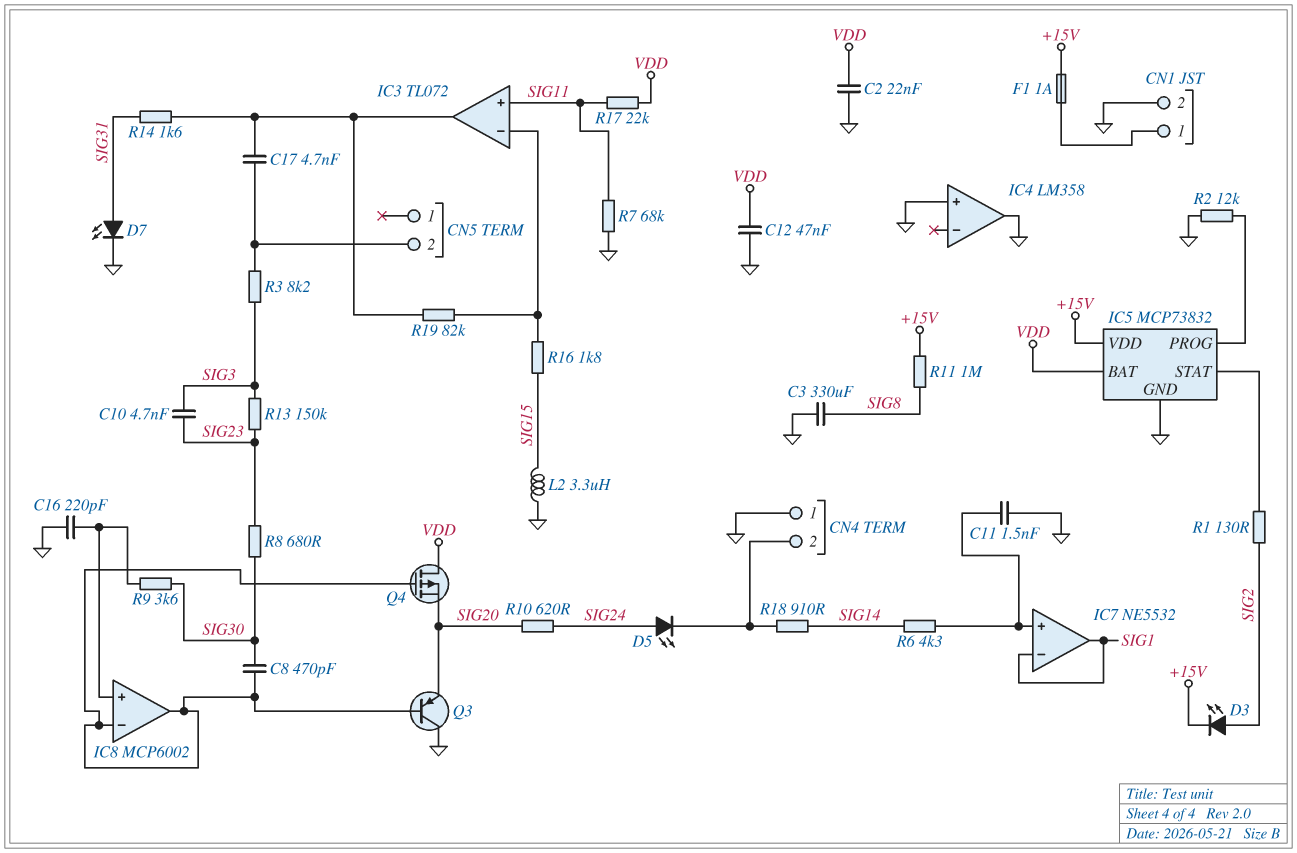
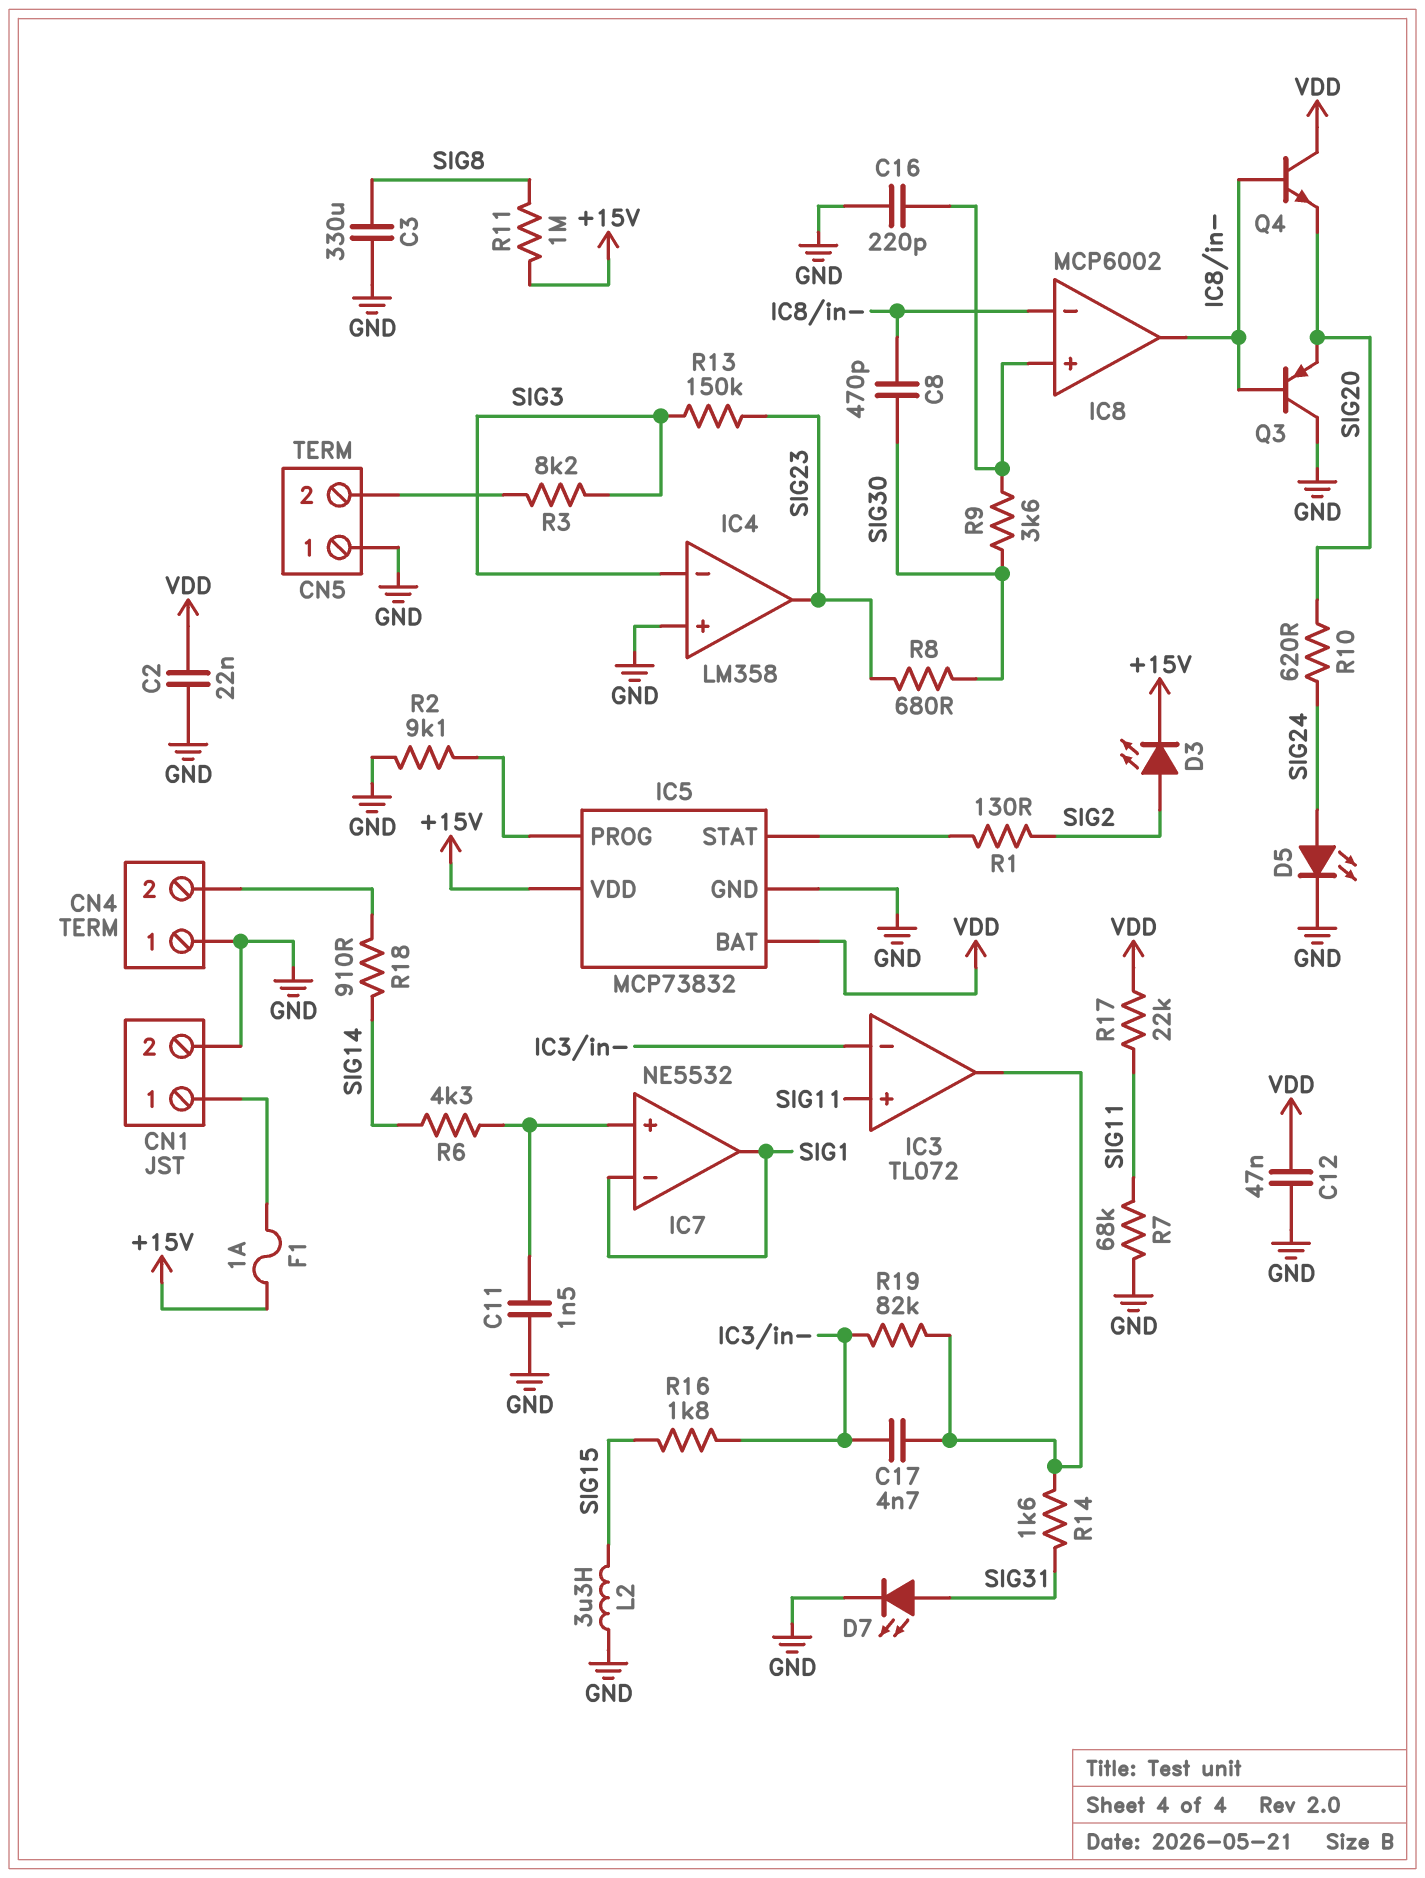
C10: 4.7nF (SIG3, SIG23) -> none
C17: 4.7nF (CN5/2, IC3/out) -> 4.7nF (IC3/in-, IC3/out)
CN5 pin 1: none -> GND
D5: LED (A SIG24, K CN4/2) -> LED (A SIG24, K GND)
IC4 pin in-: none -> SIG3
IC4 pin out: GND -> SIG23
Q4: PMOS (G IC8/in-, D VDD, S SIG20) -> NPN (B IC8/in-, C VDD, E SIG20)
R2: 12k (GND, IC5/PROG) -> 9.1k (GND, IC5/PROG)

